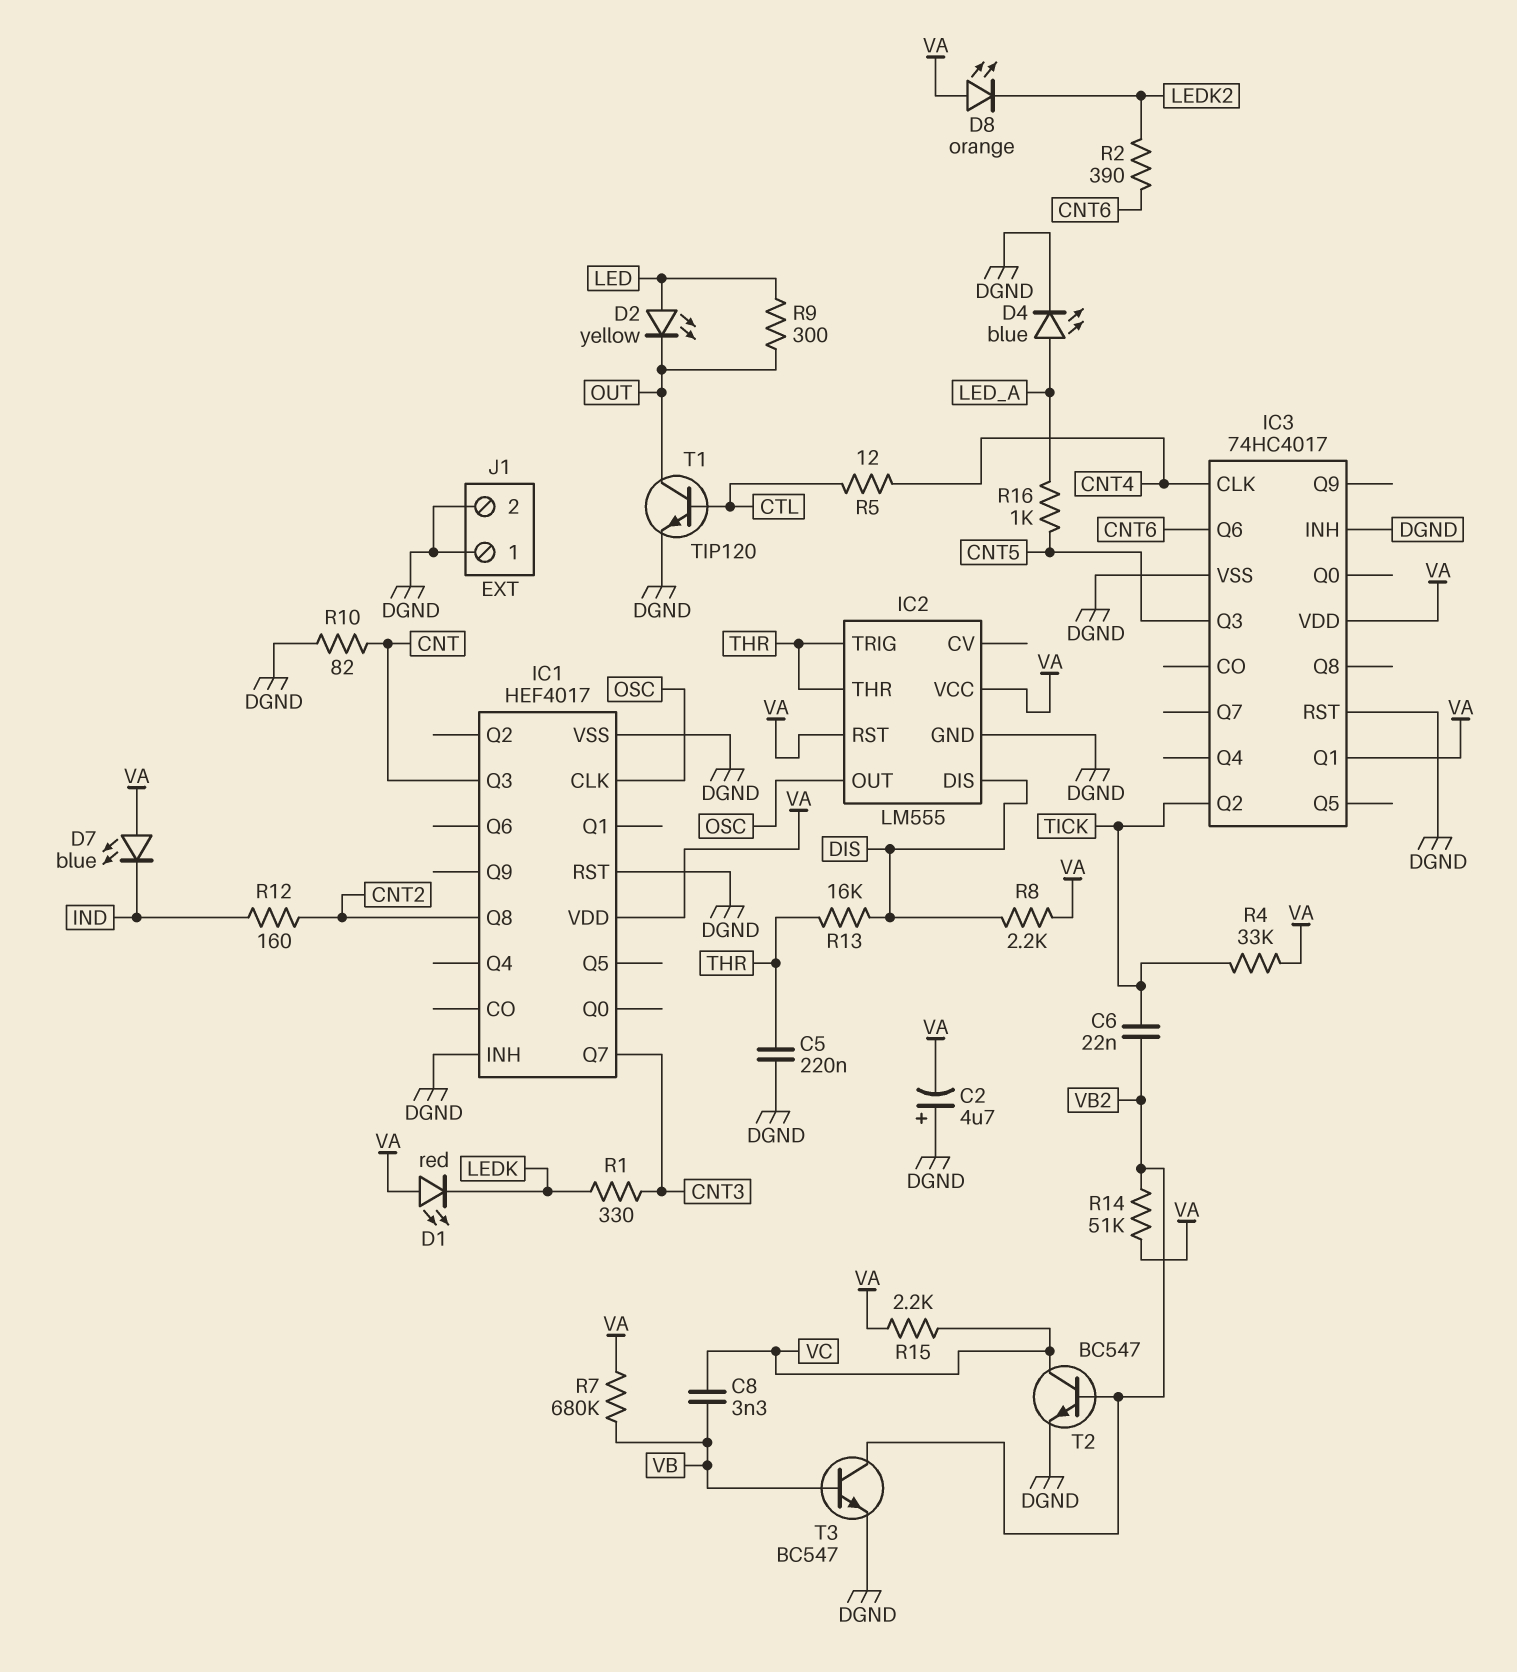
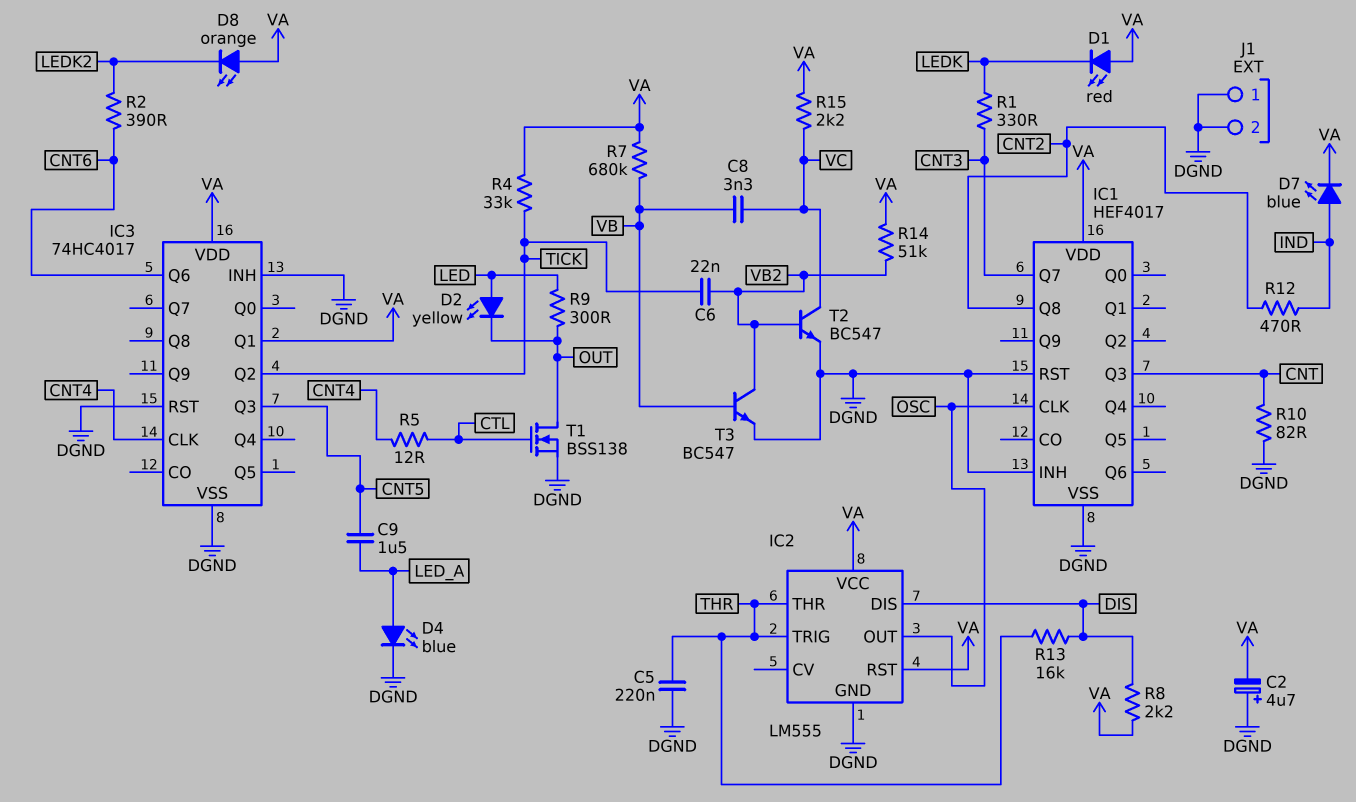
C9: none -> 1.5uF (CNT5, LED_A)
D7: LED blue (A VA, K IND) -> LED blue (A IND, K VA)
R12: 160 (CNT2, IND) -> 470 (CNT2, IND)
R16: 1k (CNT5, LED_A) -> none
T1: NPN TIP120 (B CTL, C OUT, E DGND) -> NMOS BSS138 (G CTL, D OUT, S DGND)

